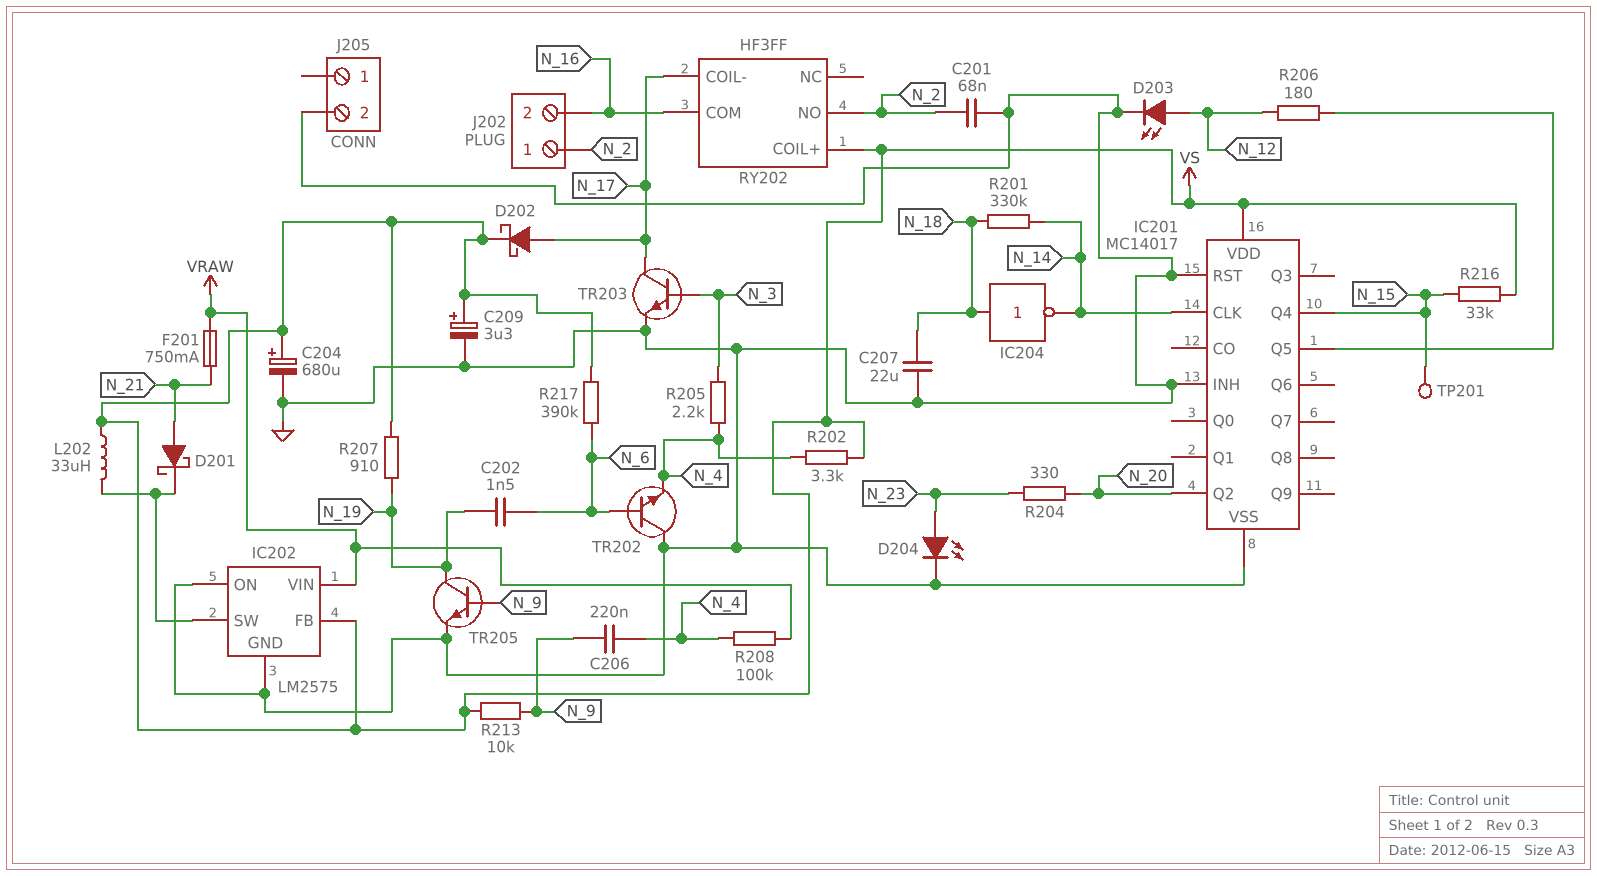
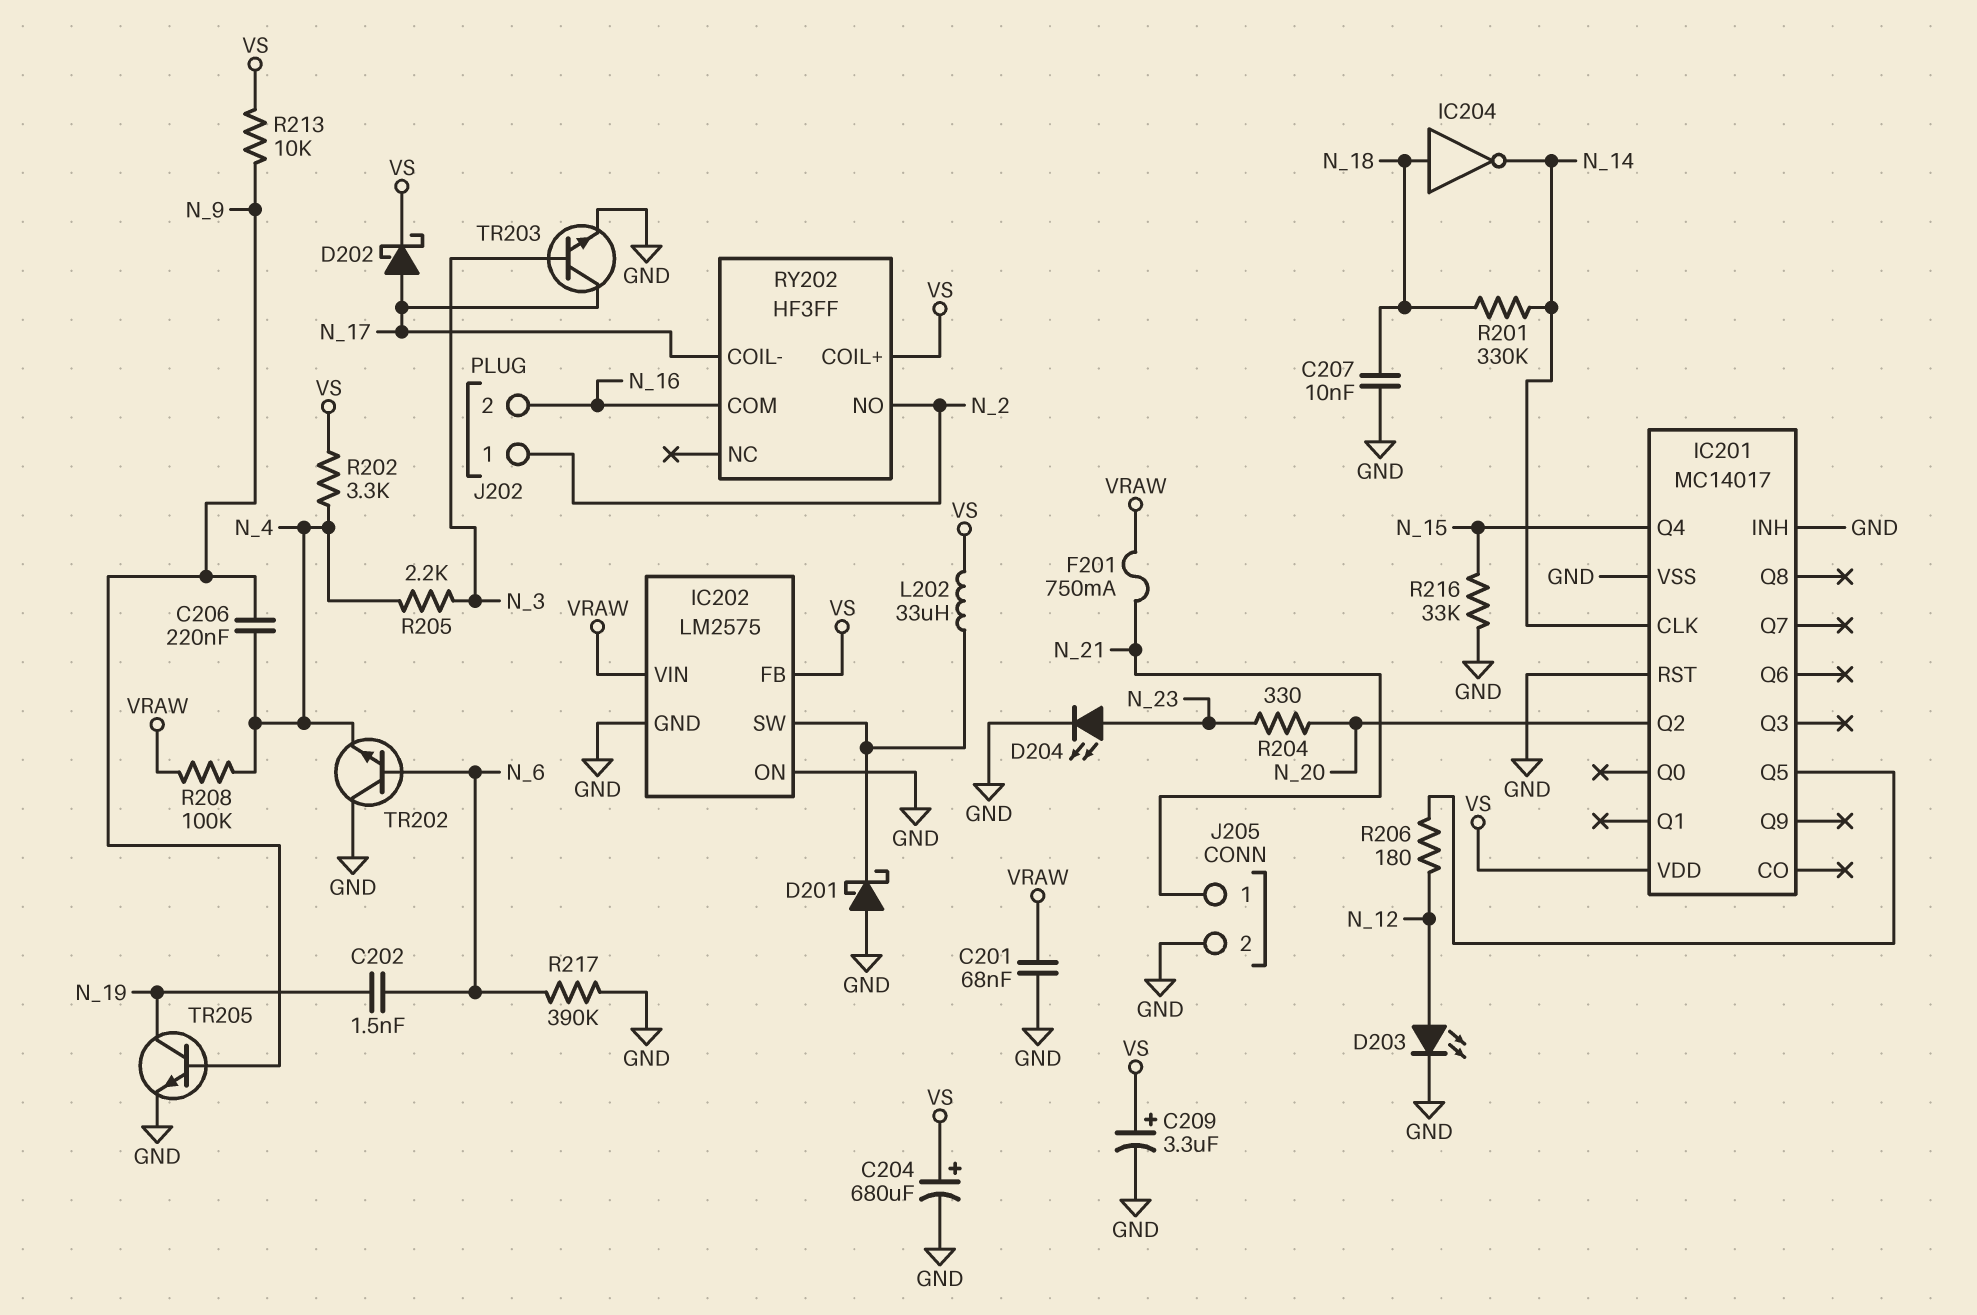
C201: 68nF (GND, N_2) -> 68nF (GND, VRAW)
C207: 22uF (GND, N_18) -> 10nF (GND, N_18)
D201: schottky (A N_21, K IC202/SW) -> schottky (A GND, K IC202/SW)
J205 pin 1: none -> N_21
R207: 910 (N_19, VS) -> none
R216: 33k (N_15, VS) -> 33k (GND, N_15)
R217: 390k (N_6, VS) -> 390k (GND, N_6)
TP201: test point (N_15) -> none

